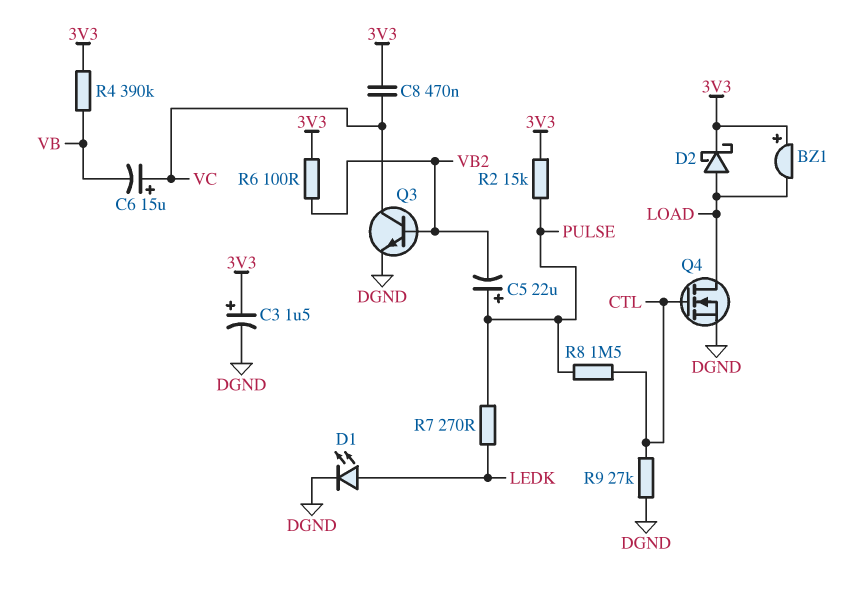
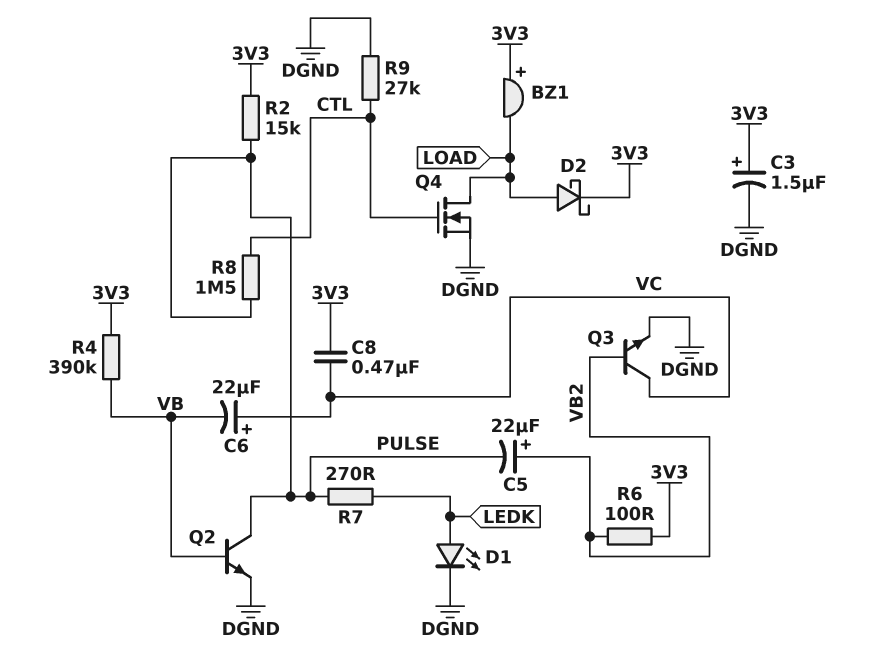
C5: 22uF (plus PULSE, minus VB2) -> 22uF (plus VB2, minus PULSE)
C6: 15uF (plus VC, minus VB) -> 22uF (plus VC, minus VB)
Q2: none -> NPN (B VB, C PULSE, E DGND)

